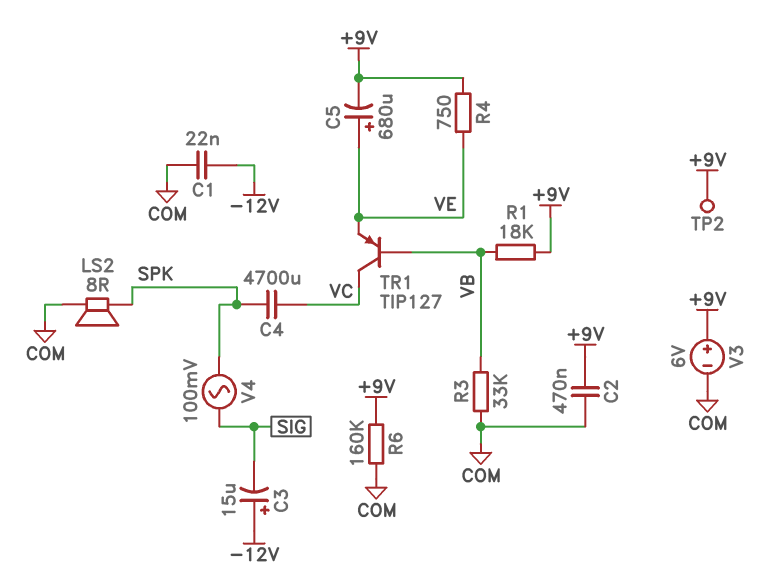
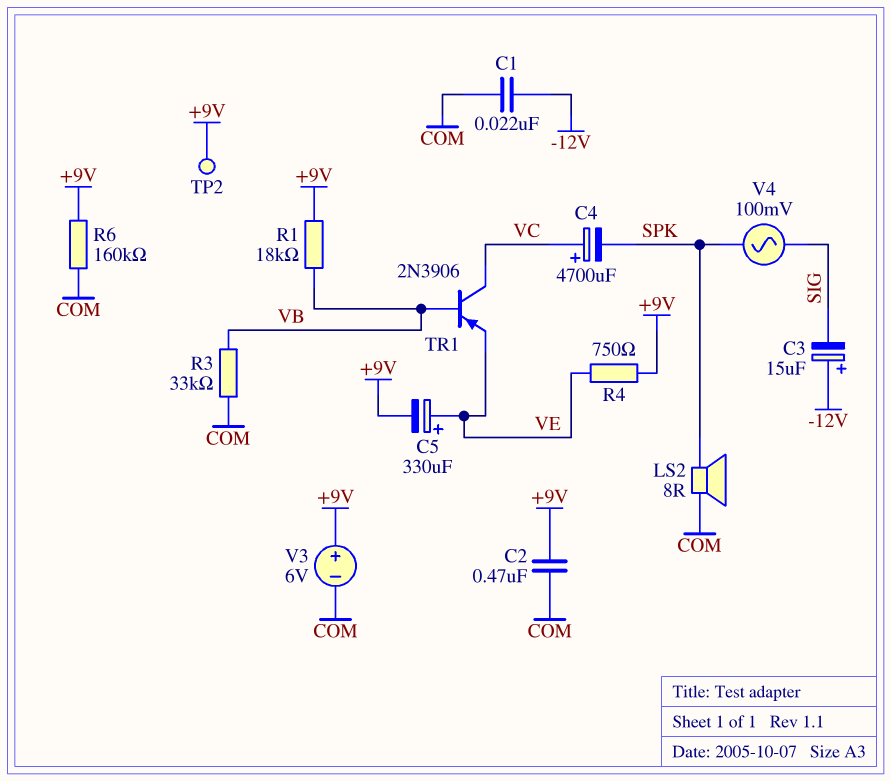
C4: 4700uF (SPK, VC) -> 4700uF (plus VC, minus SPK)
C5: 680uF (plus VE, minus +9V) -> 330uF (plus VE, minus +9V)
TR1: PNP TIP127 (B VB, C VC, E VE) -> PNP 2N3906 (B VB, C VC, E VE)

